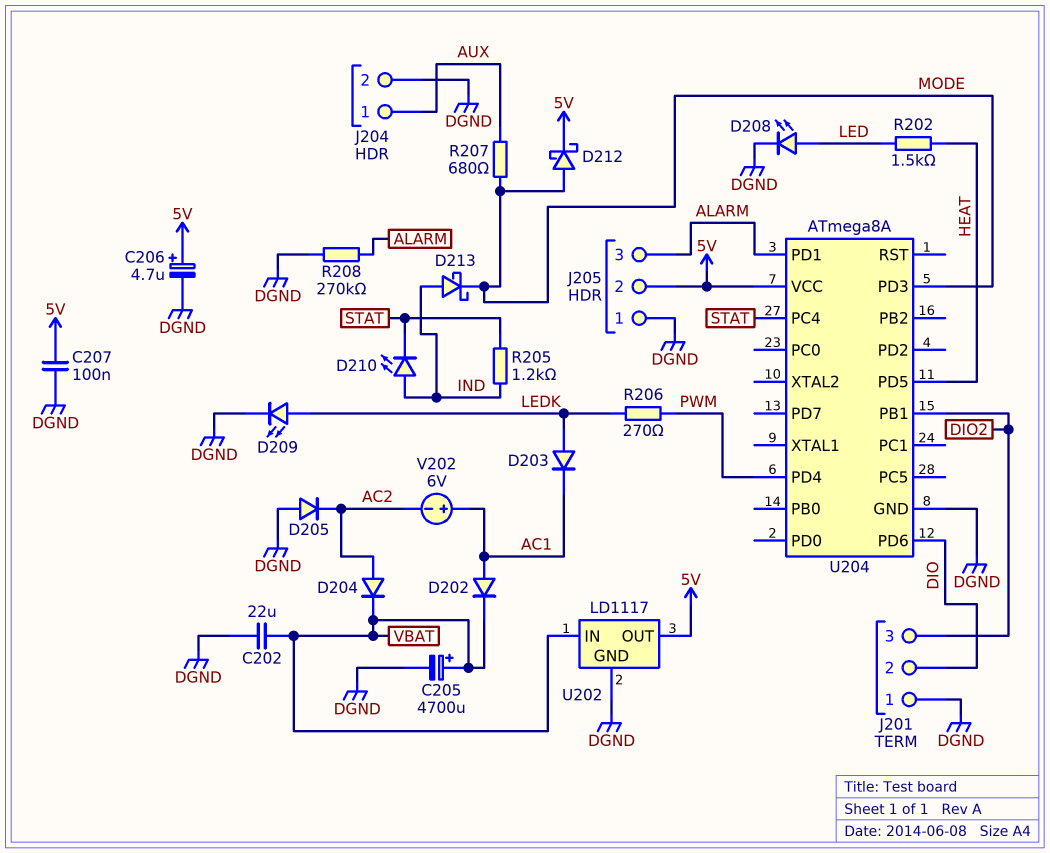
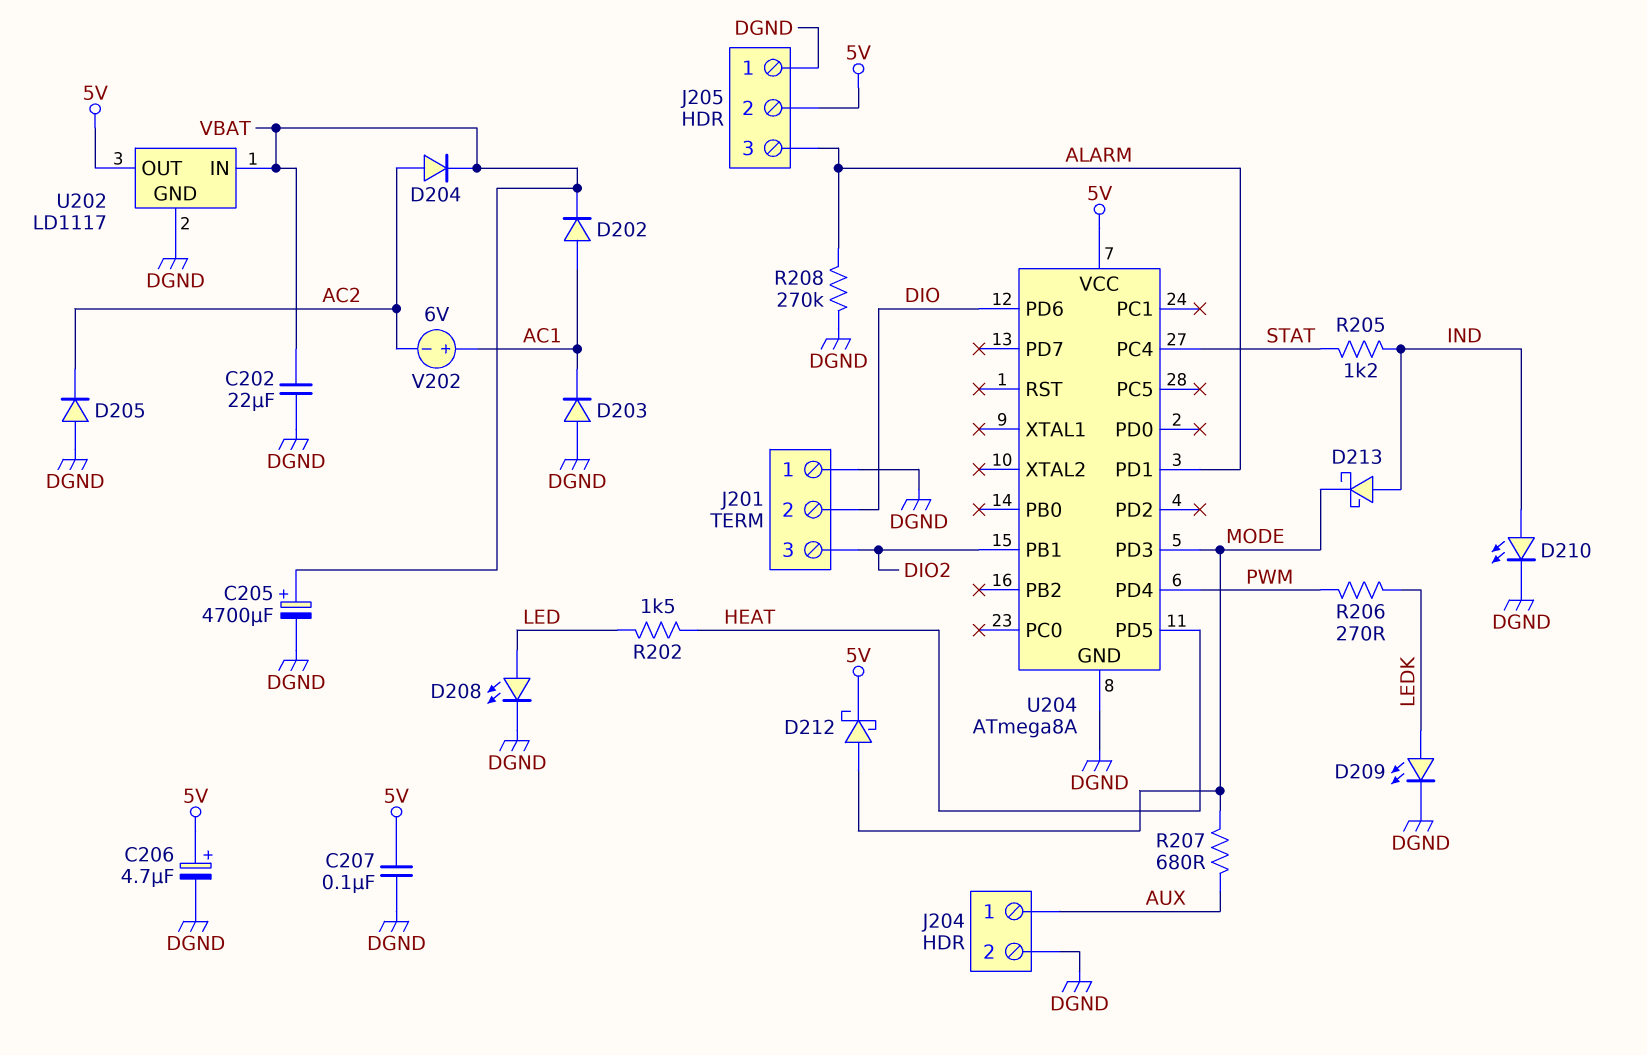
D203: diode (A LEDK, K AC1) -> diode (A DGND, K AC1)
D210: LED (A IND, K STAT) -> LED (A IND, K DGND)

